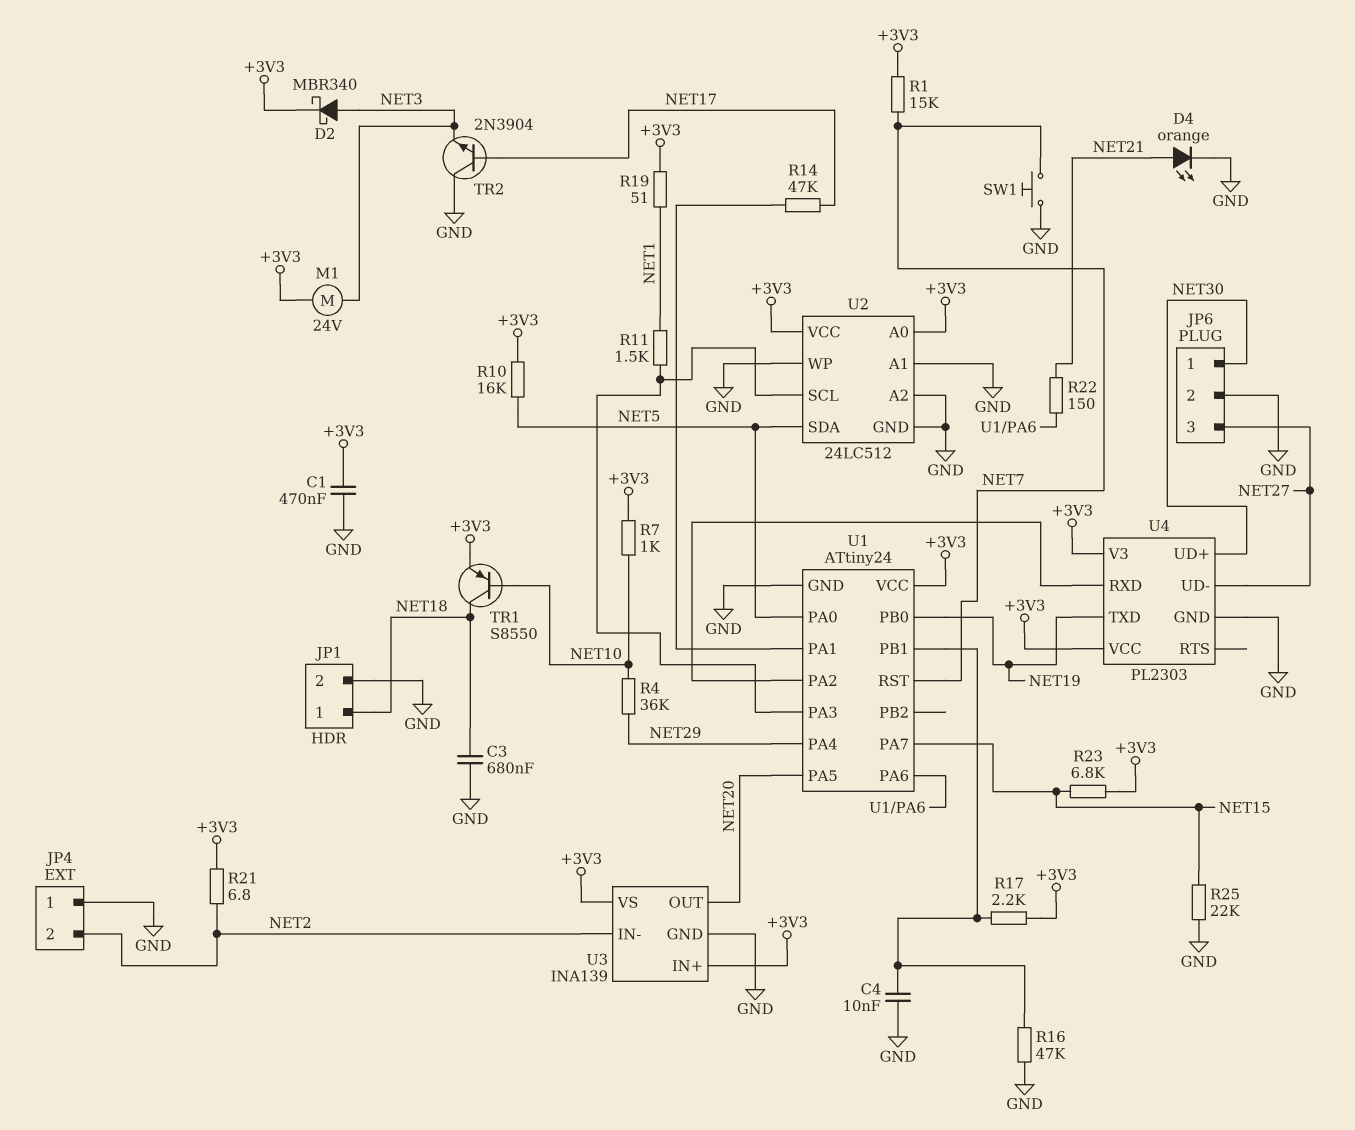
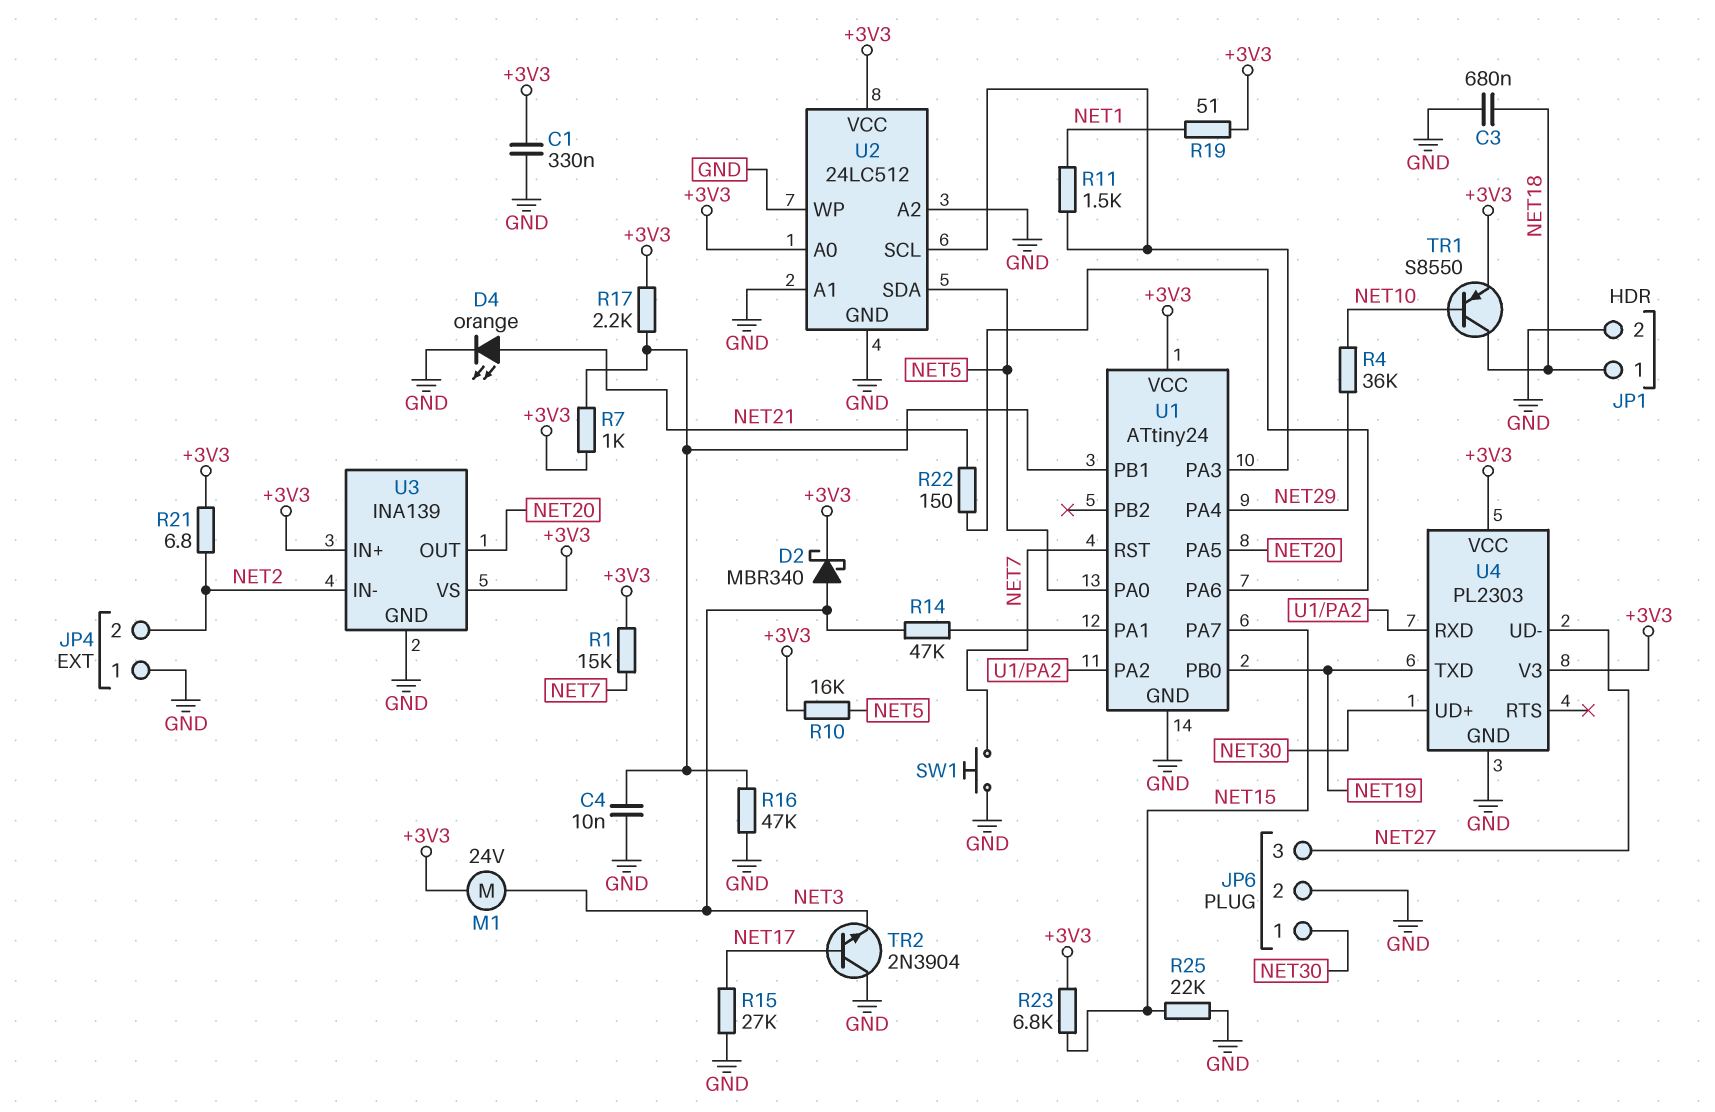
C1: 470nF (+3V3, GND) -> 330nF (+3V3, GND)
R7: 1k (+3V3, NET10) -> 1k (+3V3, U1/PB1)
R14: 47k (NET17, U1/PA1) -> 47k (NET3, U1/PA1)
R15: none -> 27k (GND, NET17)

